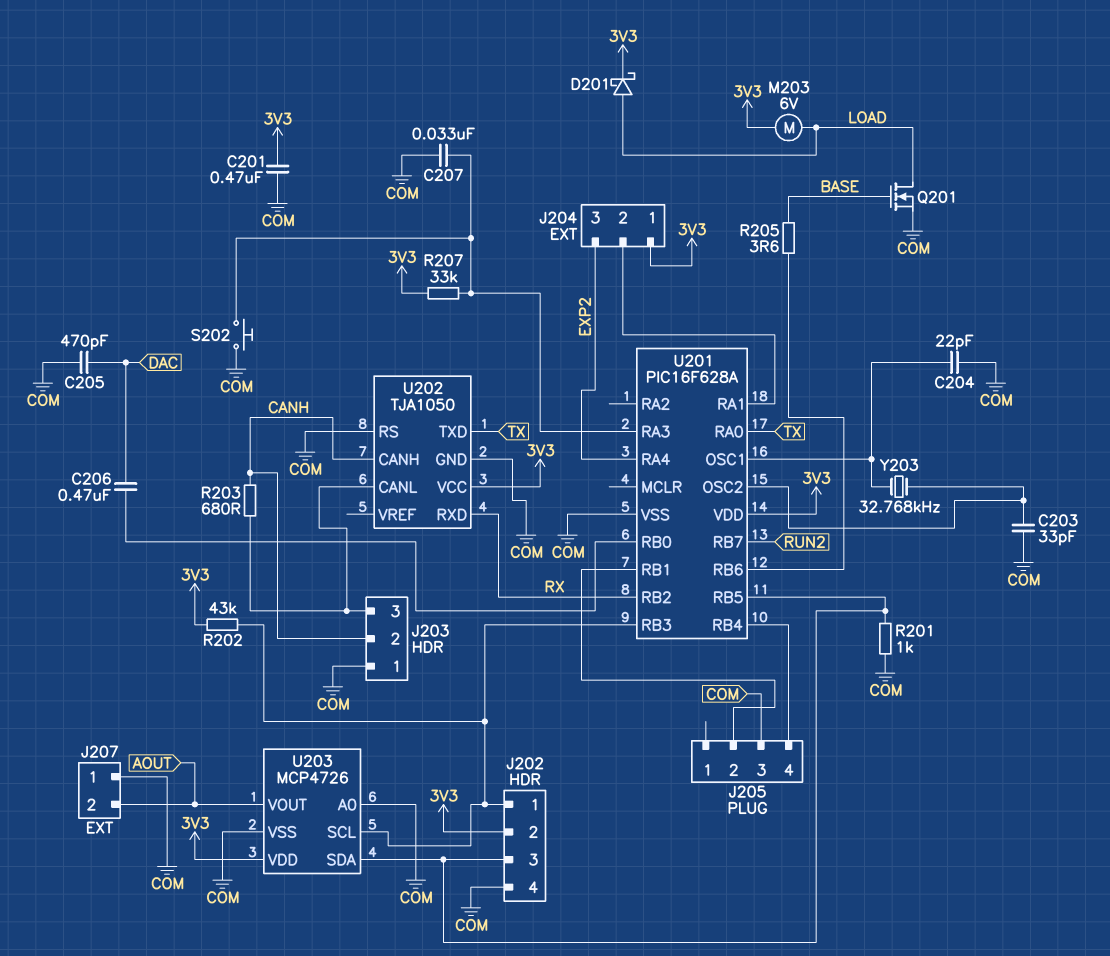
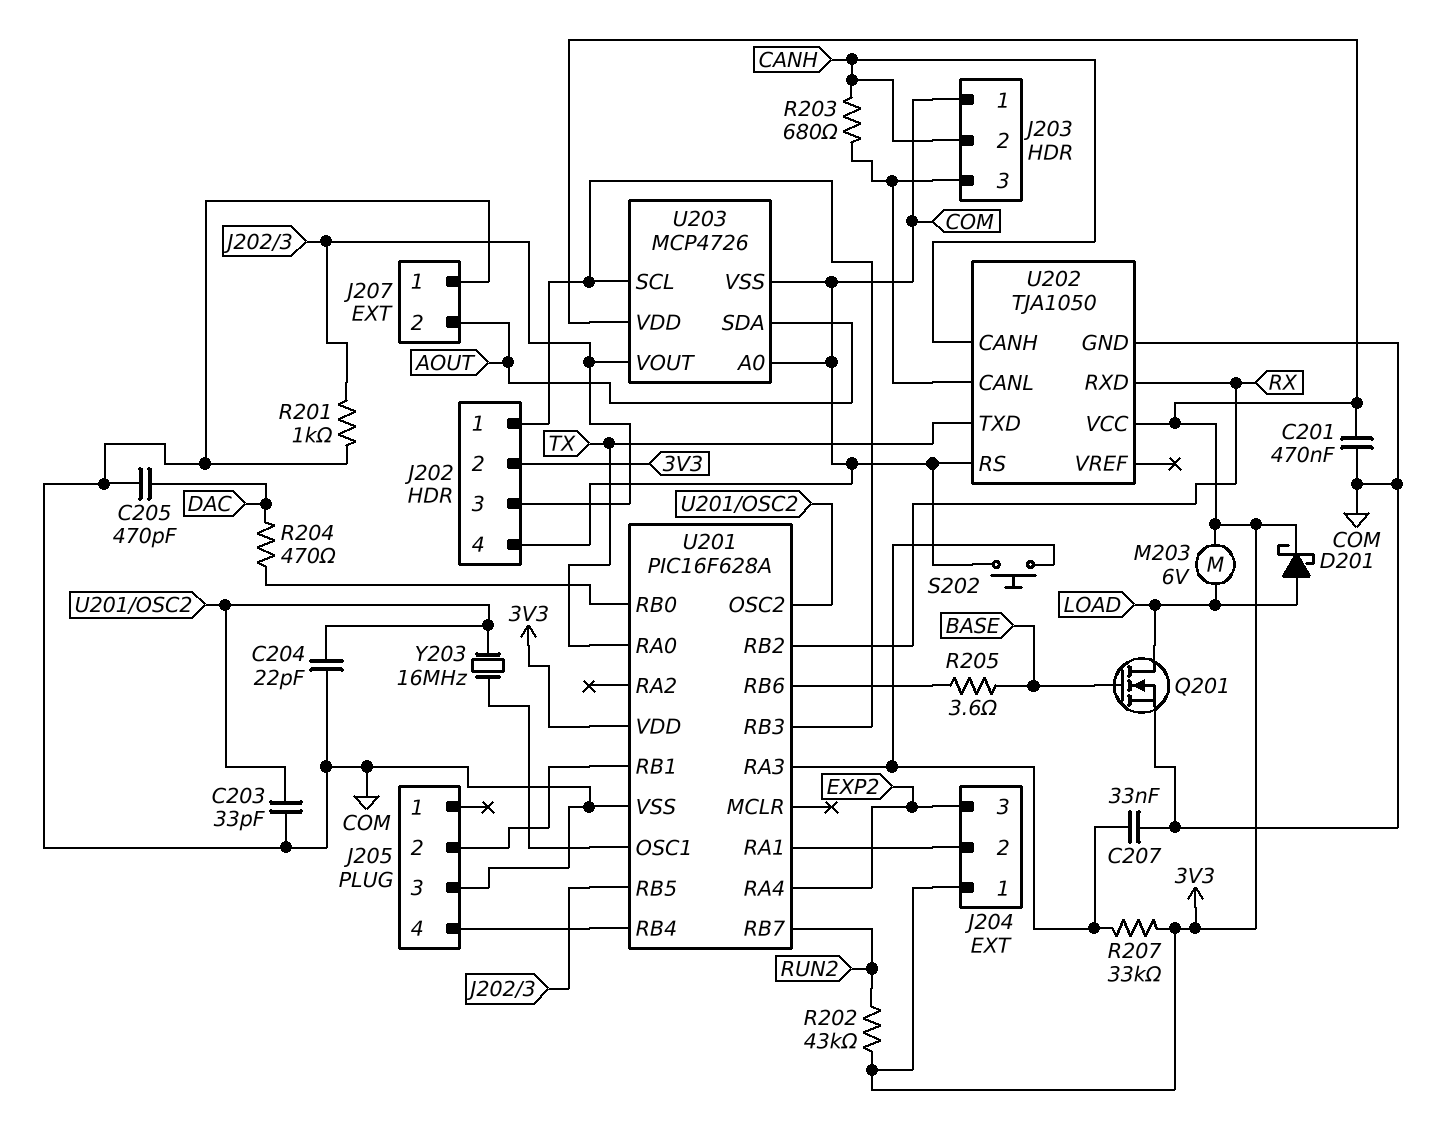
C204: 22pF (COM, U201/OSC1) -> 22pF (COM, U201/OSC2)
C206: 470nF (DAC, U201/RB0) -> none
R202: 43k (3V3, J202/1) -> 43k (3V3, RUN2)
R204: none -> 470 (DAC, U201/RB0)
U203 pin SDA: J202/3 -> AOUT
U203 pin VOUT: AOUT -> J202/3
Y203: 32.768kHz (U201/OSC1, U201/OSC2) -> 16MHz (U201/OSC1, U201/OSC2)

